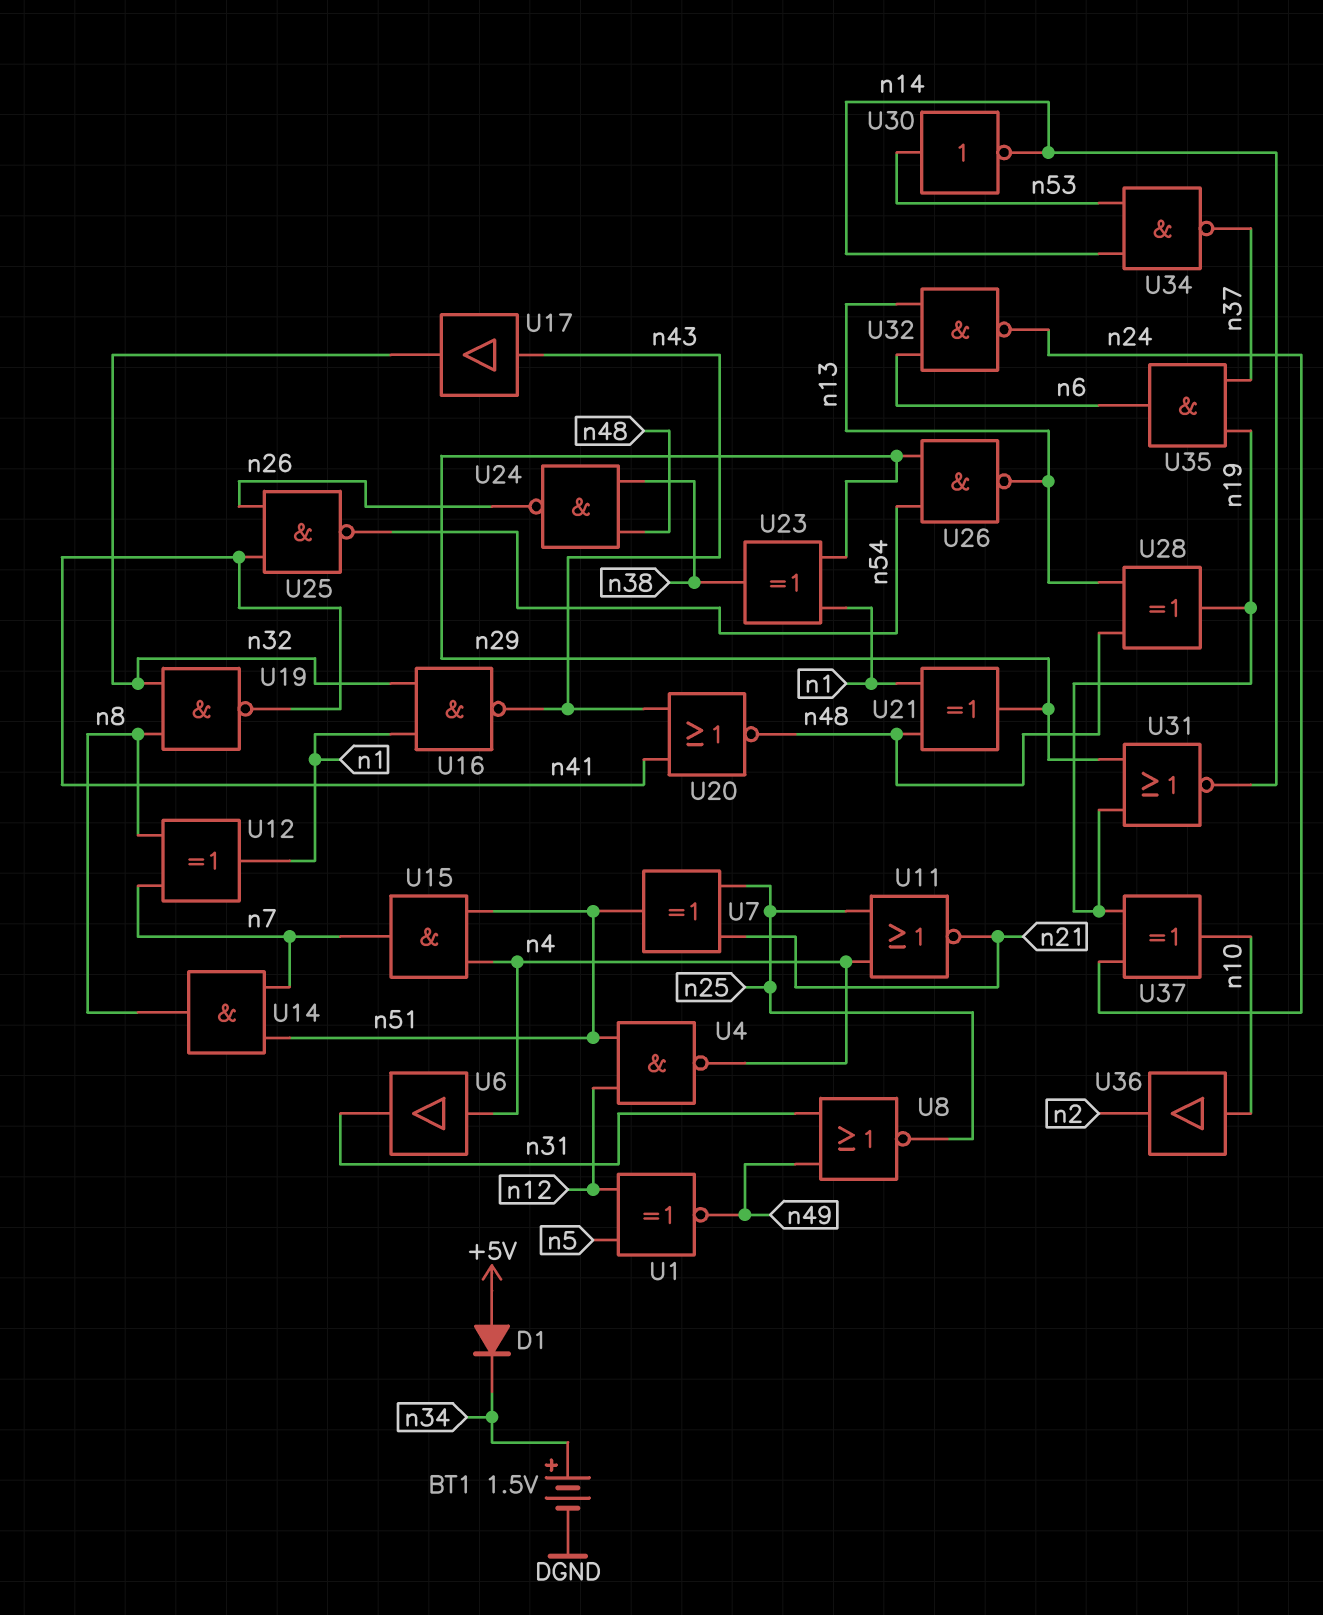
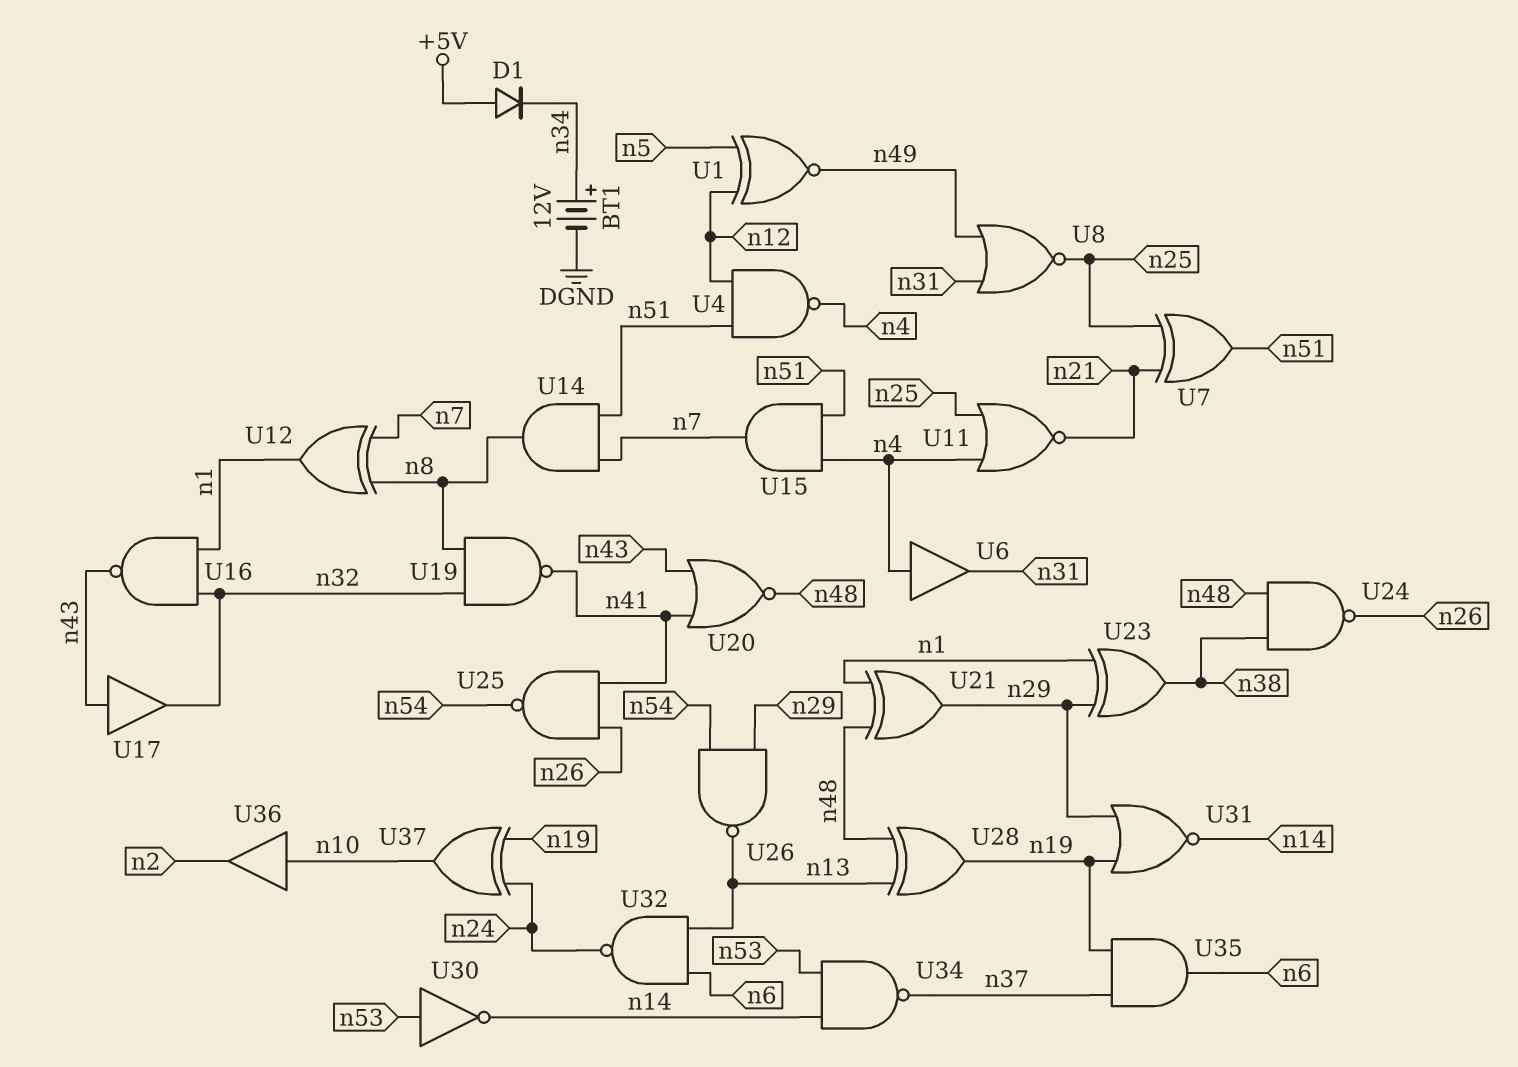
BT1: 1.5V (plus n34, minus DGND) -> 12V (plus n34, minus DGND)

